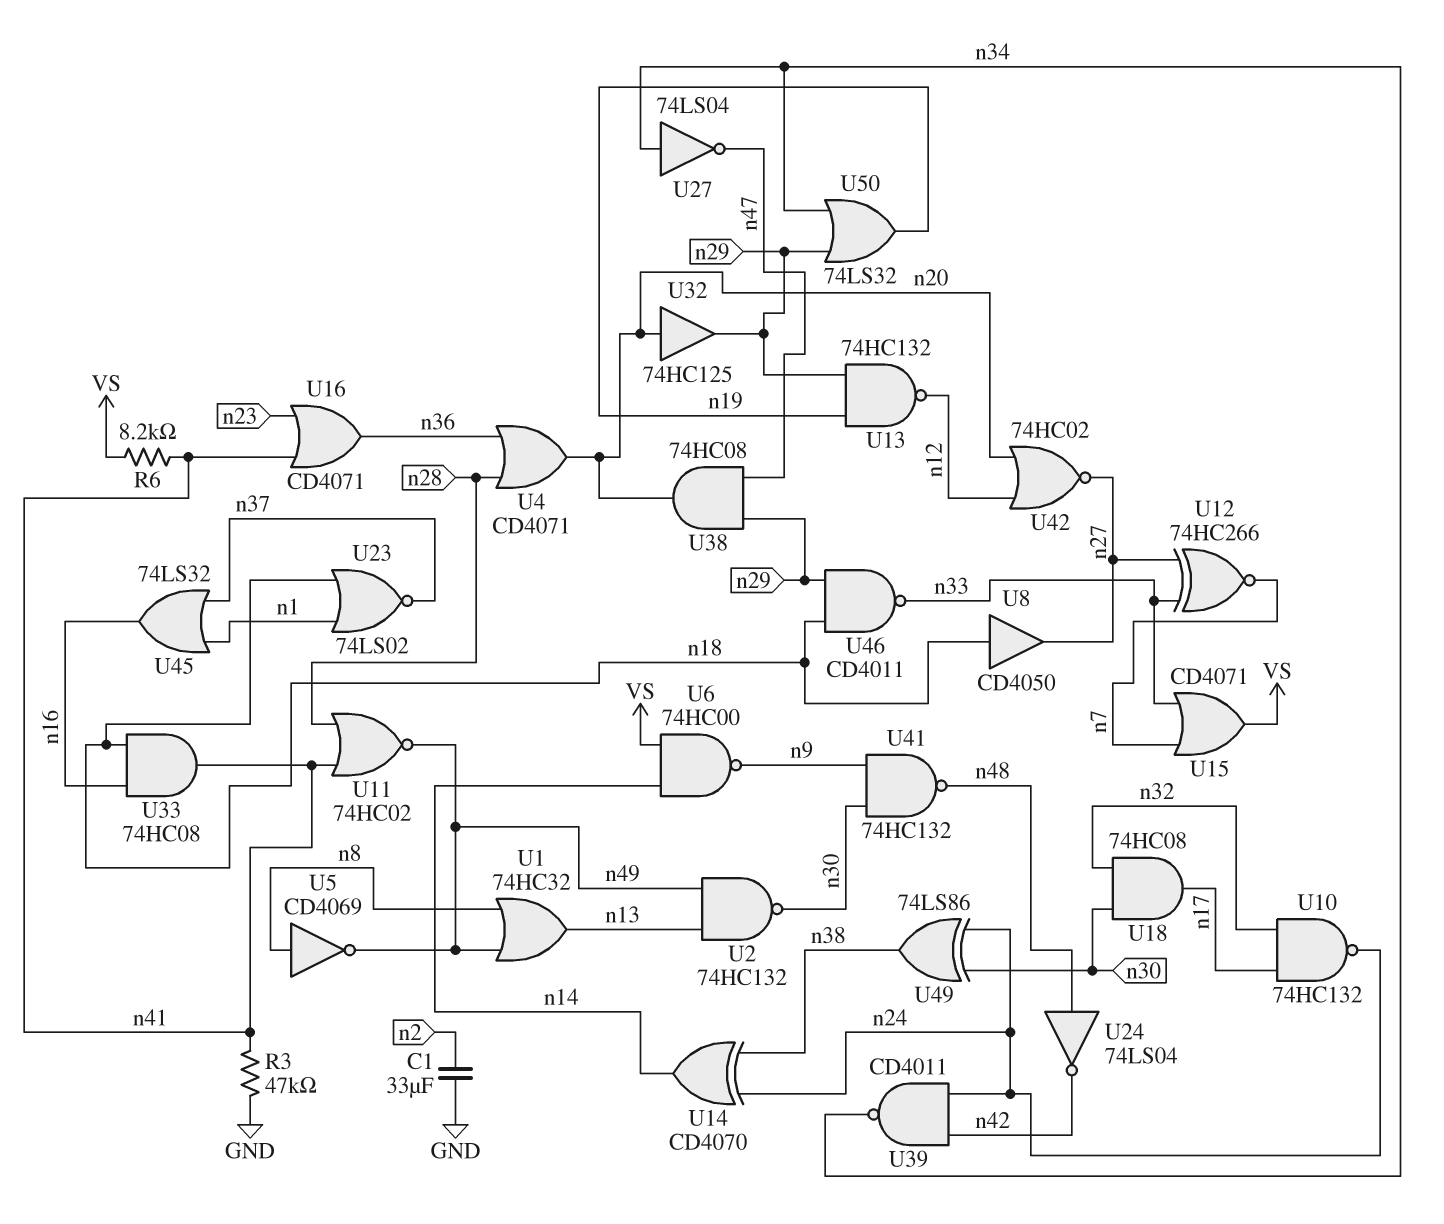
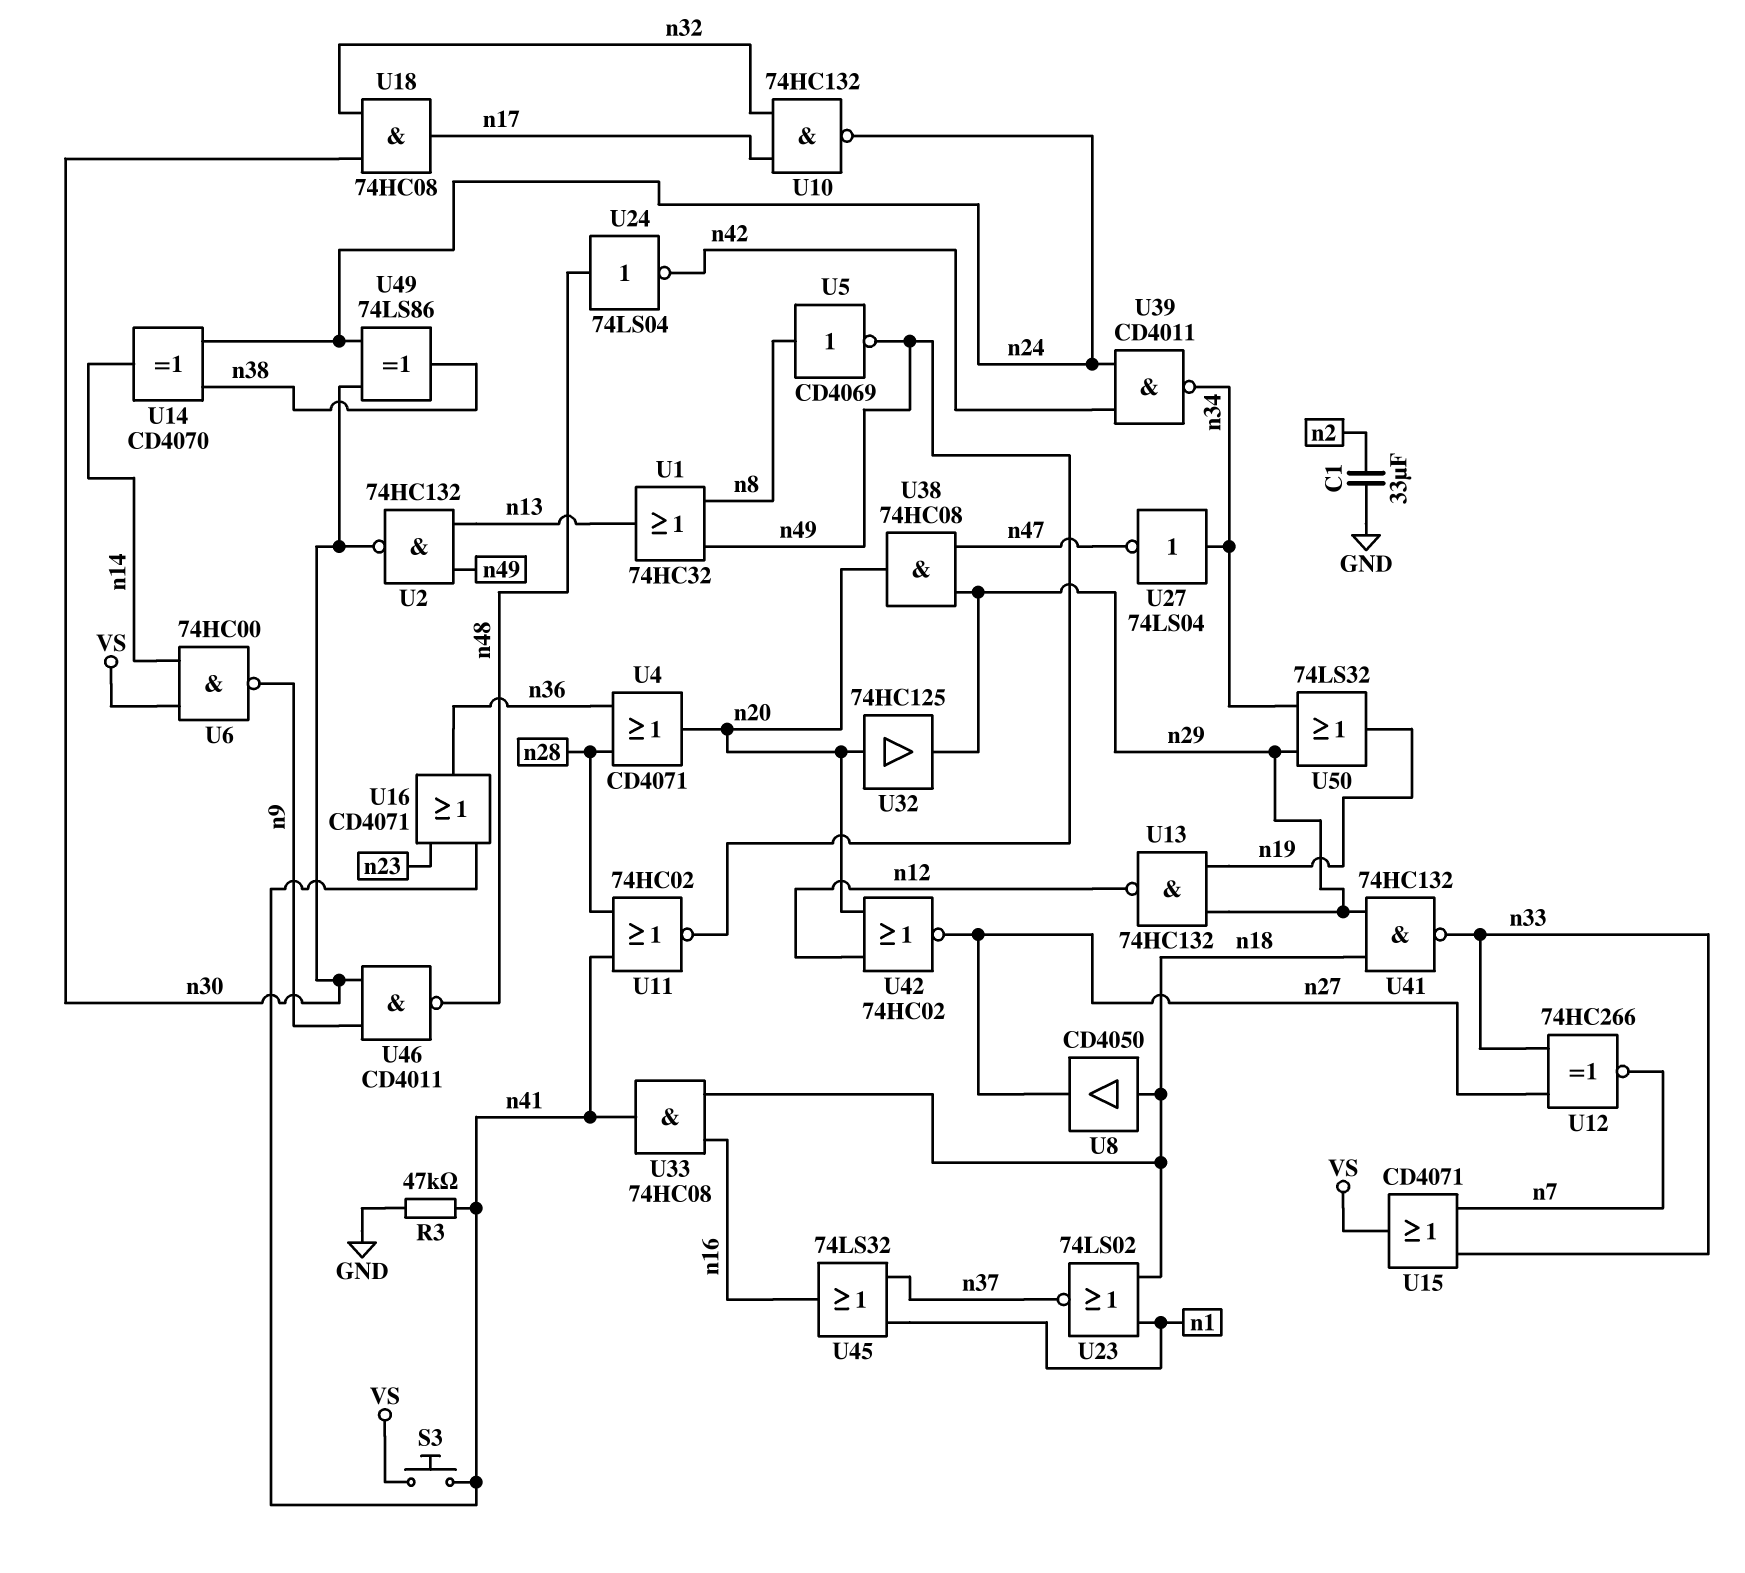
R6: 8.2k (VS, n41) -> none
S3: none -> button (VS, n41)
U41: NAND 74HC132 (in n9, in n30, out n48) -> NAND 74HC132 (in n18, in n29, out n33)
U46: NAND CD4011 (in n18, in n29, out n33) -> NAND CD4011 (in n9, in n30, out n48)

